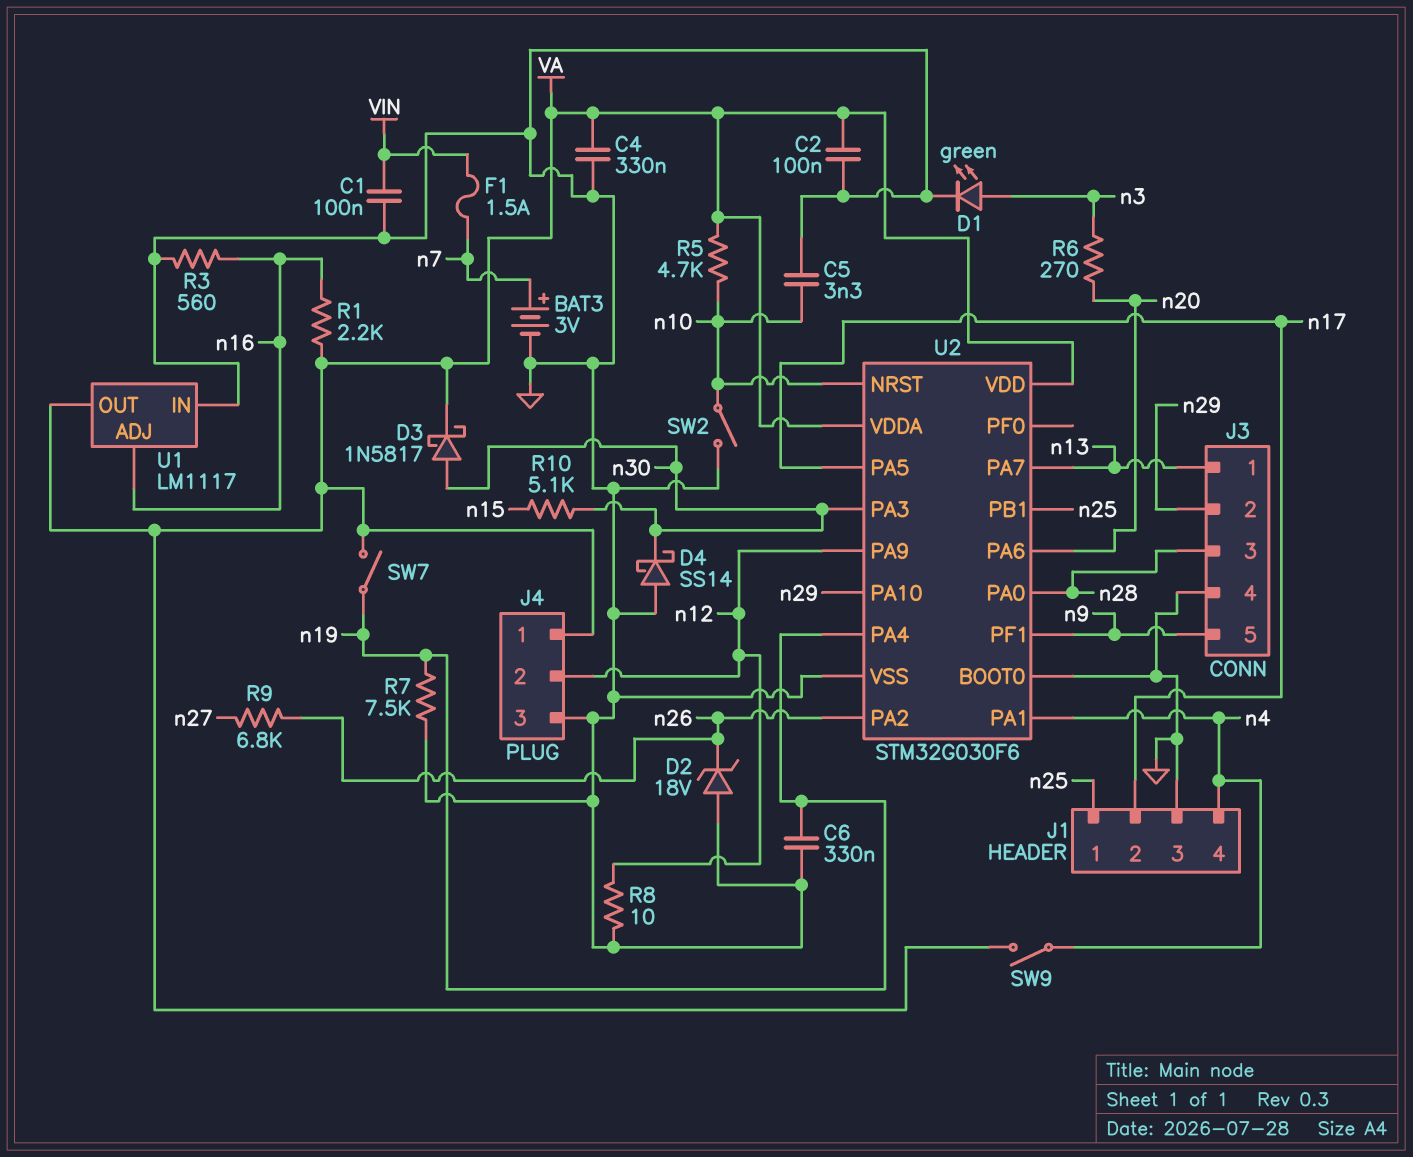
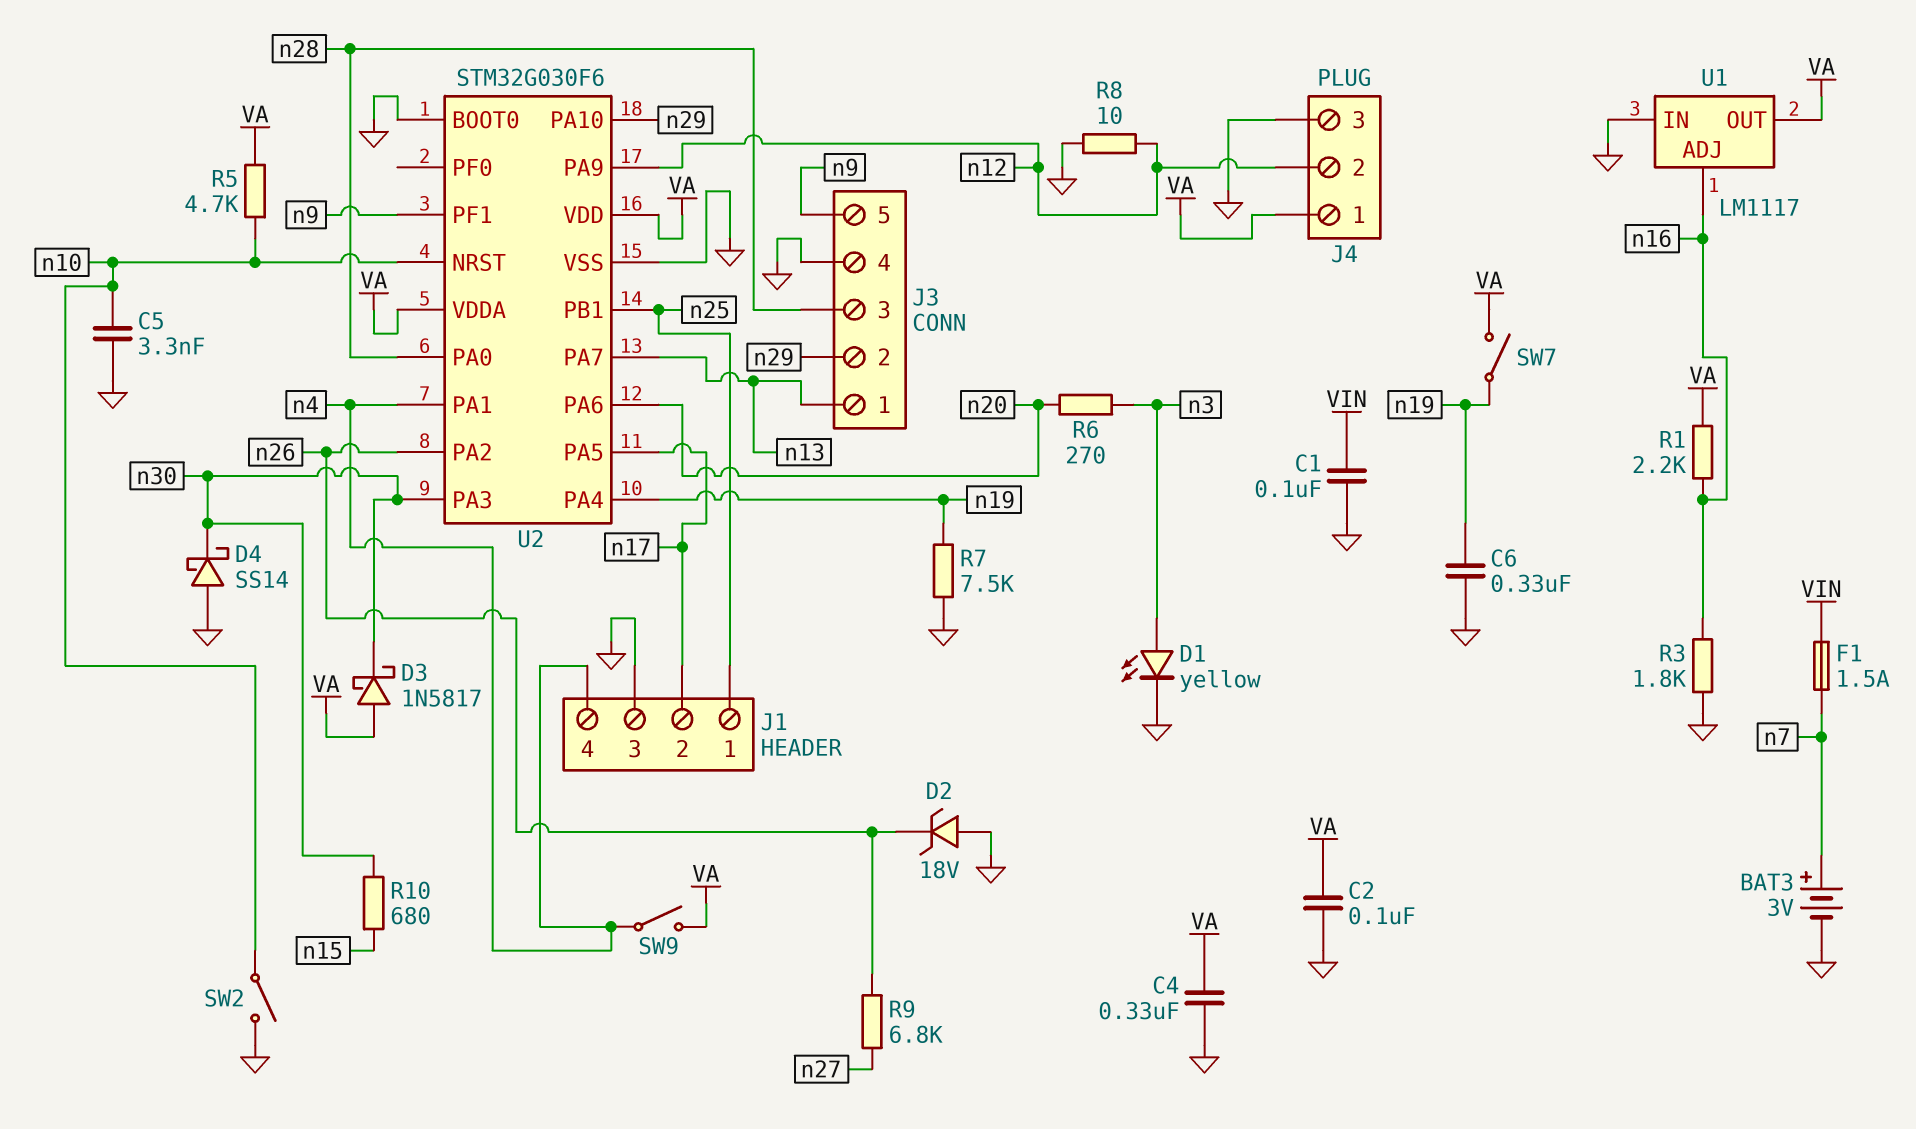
D1: LED green (A n3, K GND) -> LED yellow (A n3, K GND)
D3: schottky 1N5817 (A n30, K VA) -> schottky 1N5817 (A VA, K n30)
R3: 560 (GND, n16) -> 1.8k (GND, n16)
R10: 5.1k (n15, n30) -> 680 (n15, n30)

